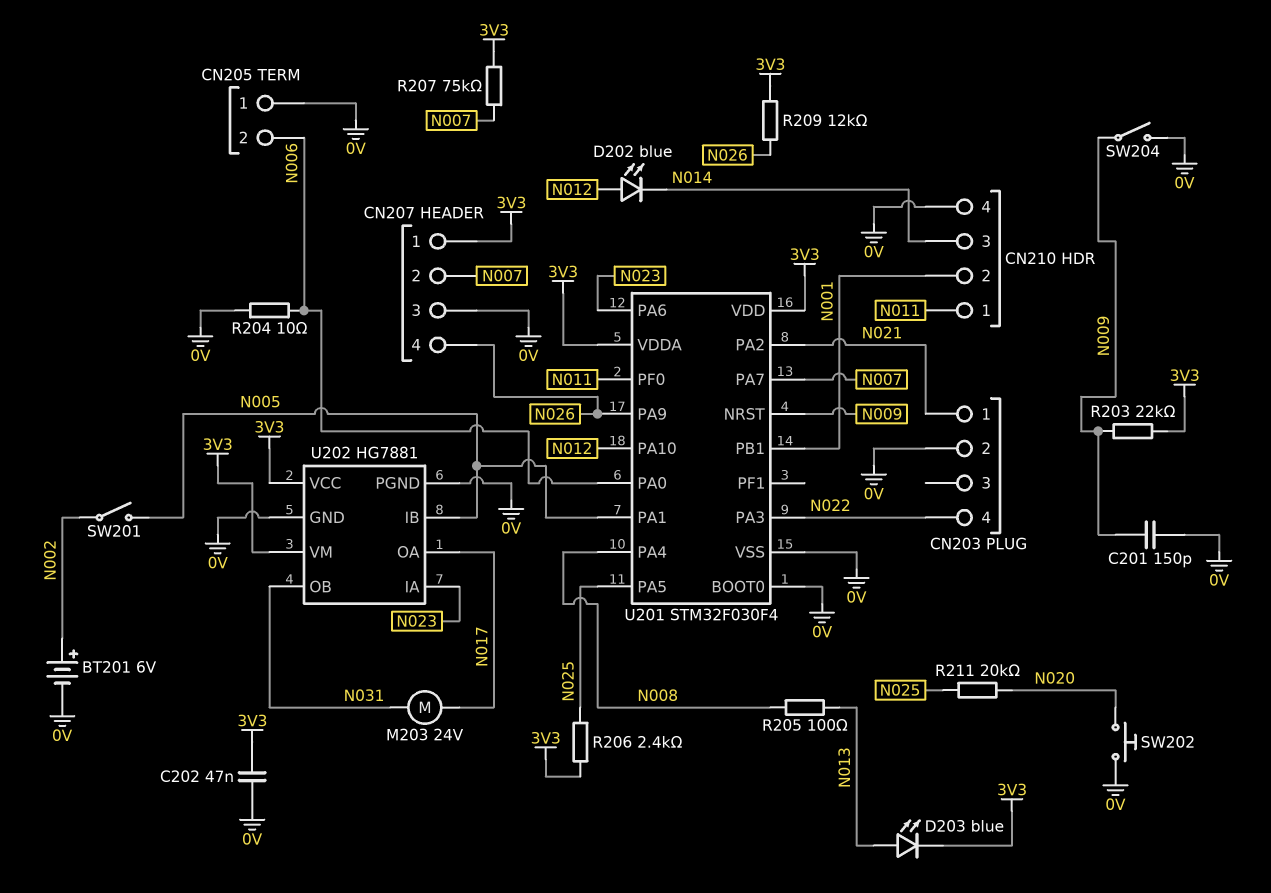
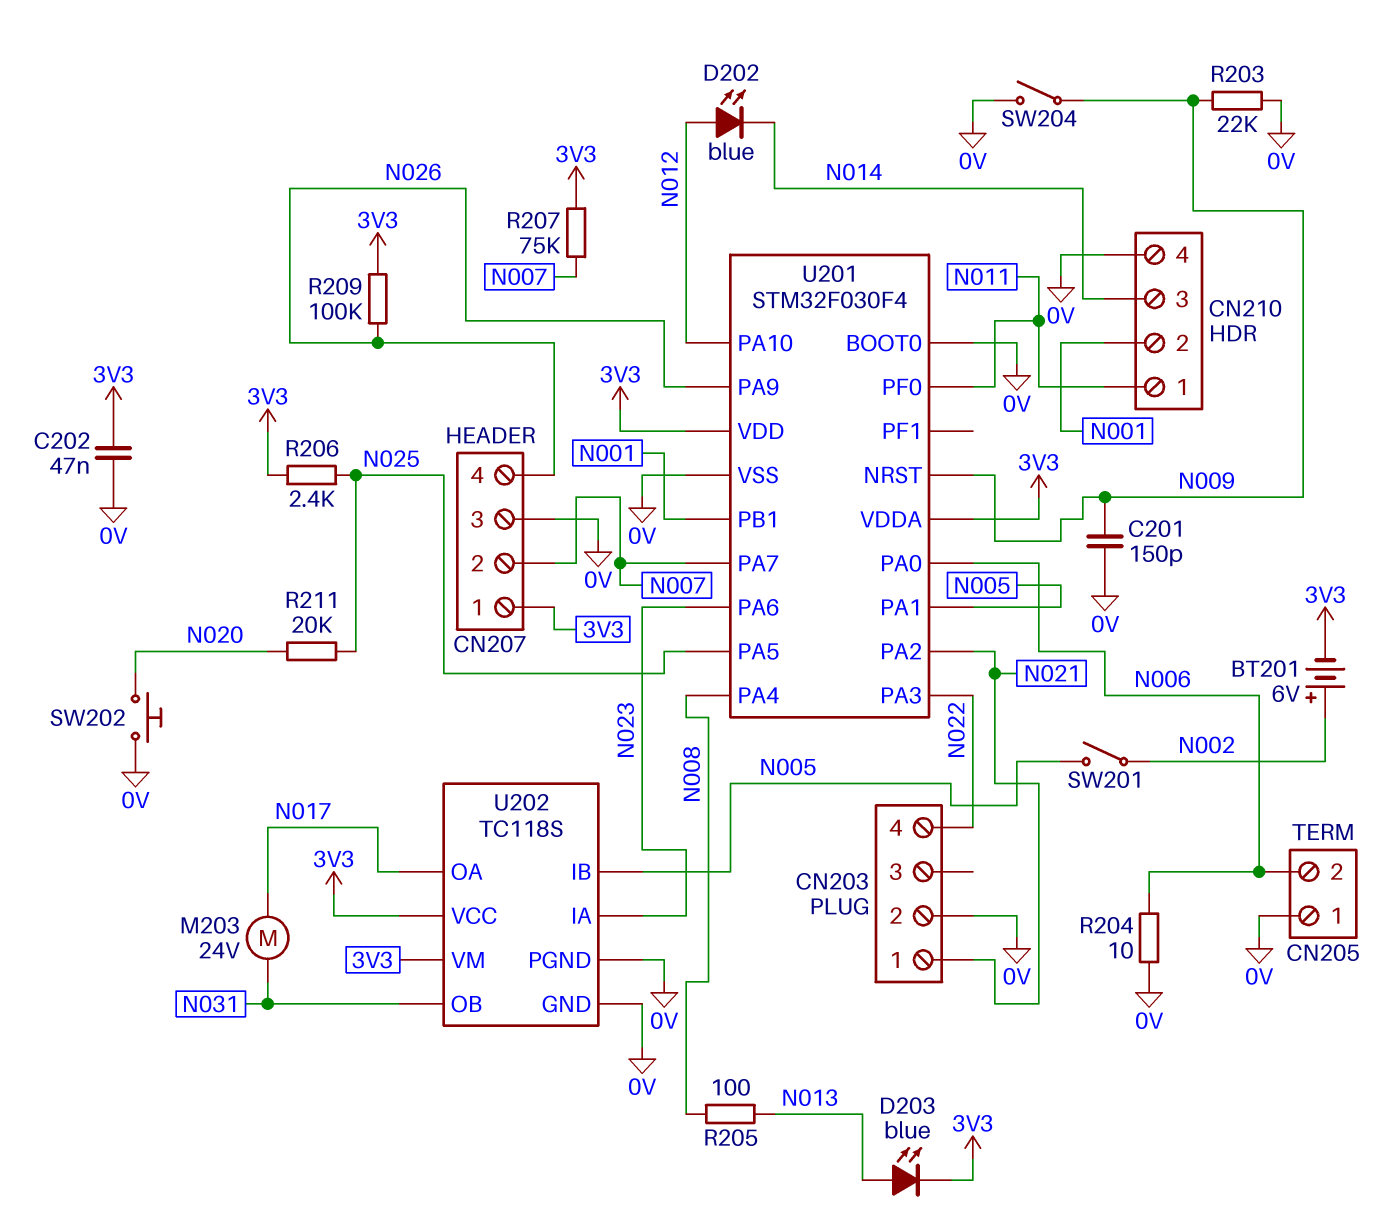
BT201: 6V (plus N002, minus 0V) -> 6V (plus N002, minus 3V3)
R203: 22k (3V3, N009) -> 22k (0V, N009)
R209: 12k (3V3, N026) -> 100k (3V3, N026)
U202: HG7881 -> TC118S

